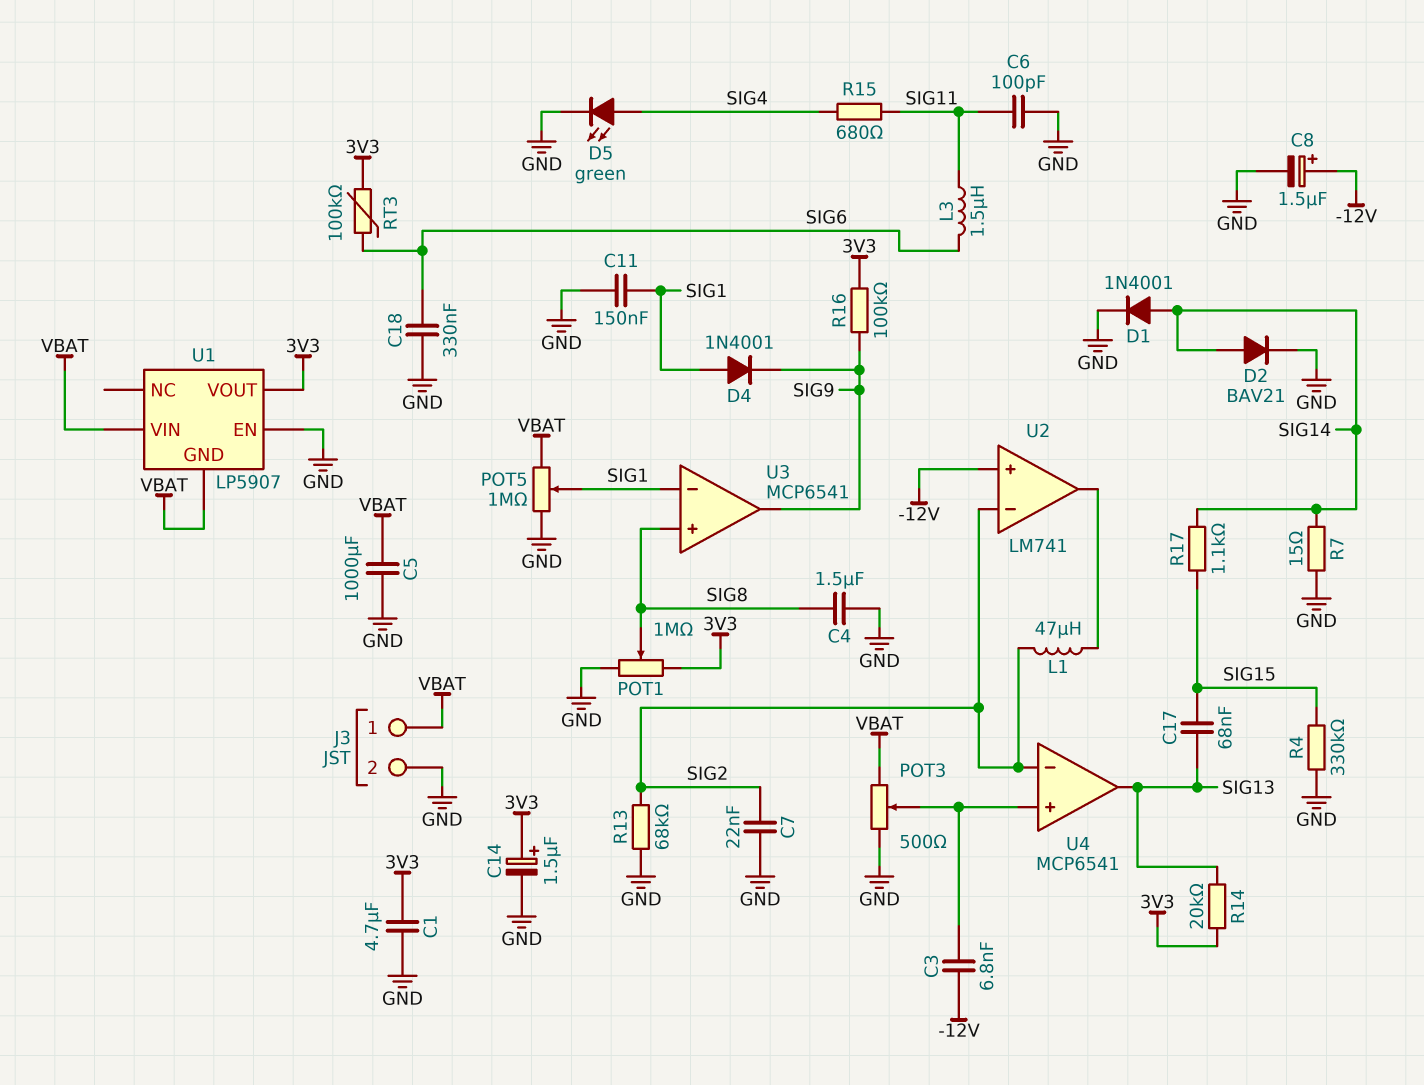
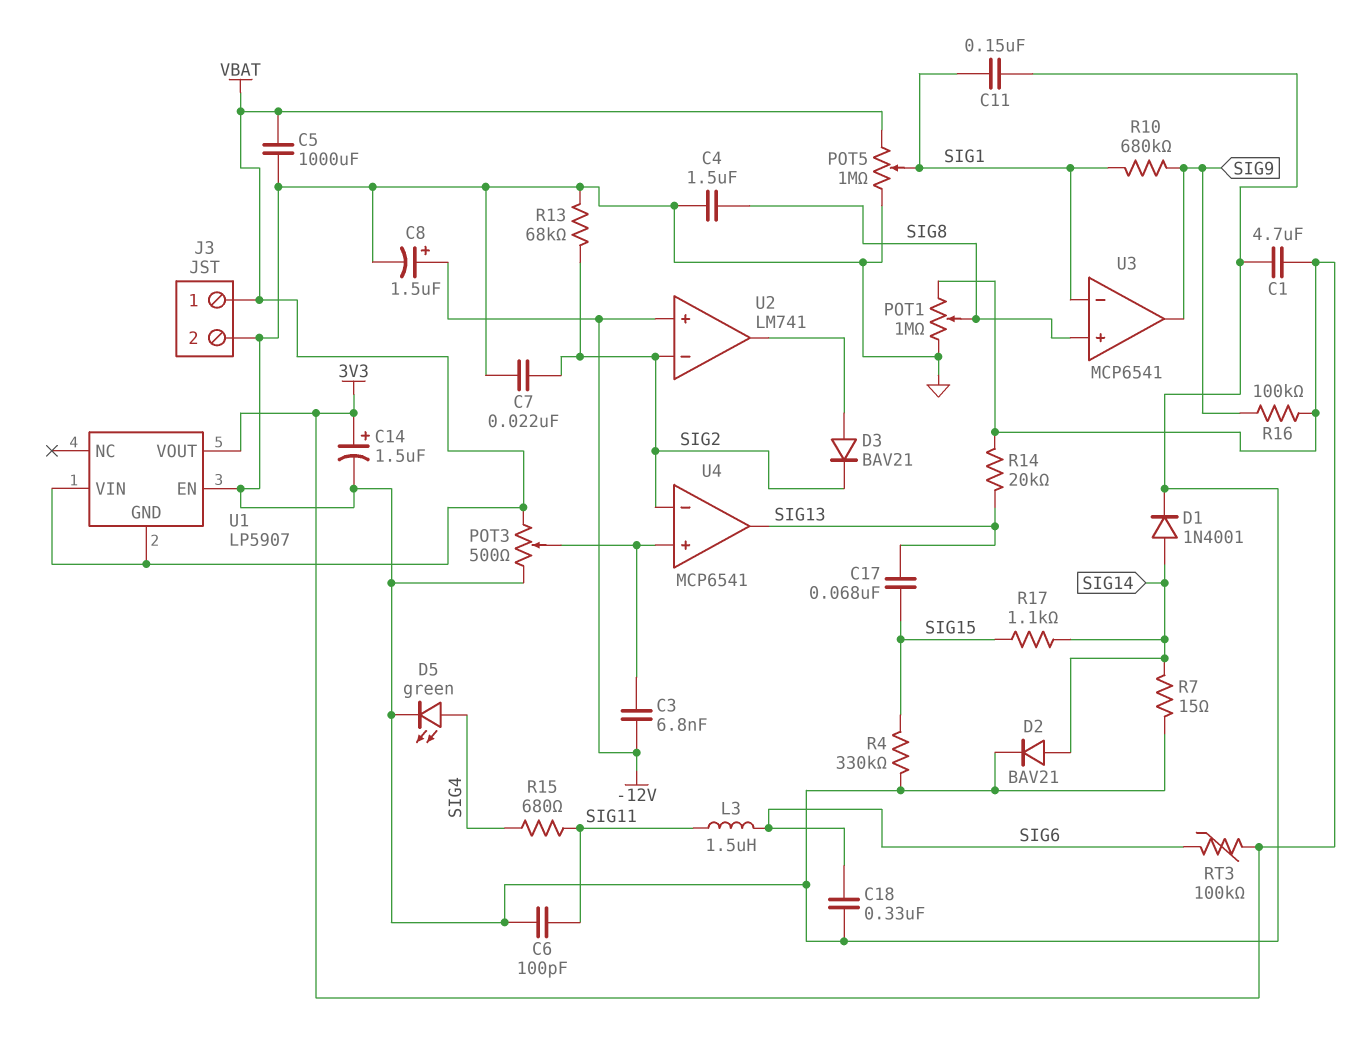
D3: none -> diode BAV21 (A U2/out, K SIG2)
D4: diode 1N4001 (A SIG1, K SIG9) -> none
L1: 47uH (SIG2, U2/out) -> none
R10: none -> 680k (SIG1, SIG9)

